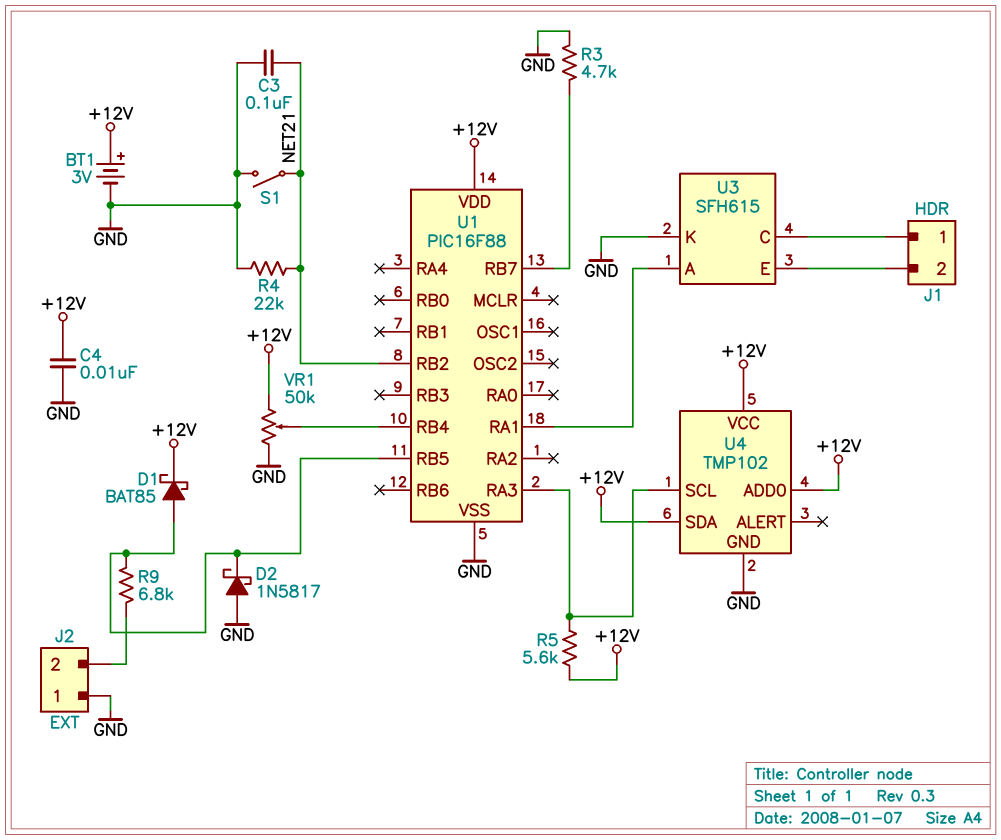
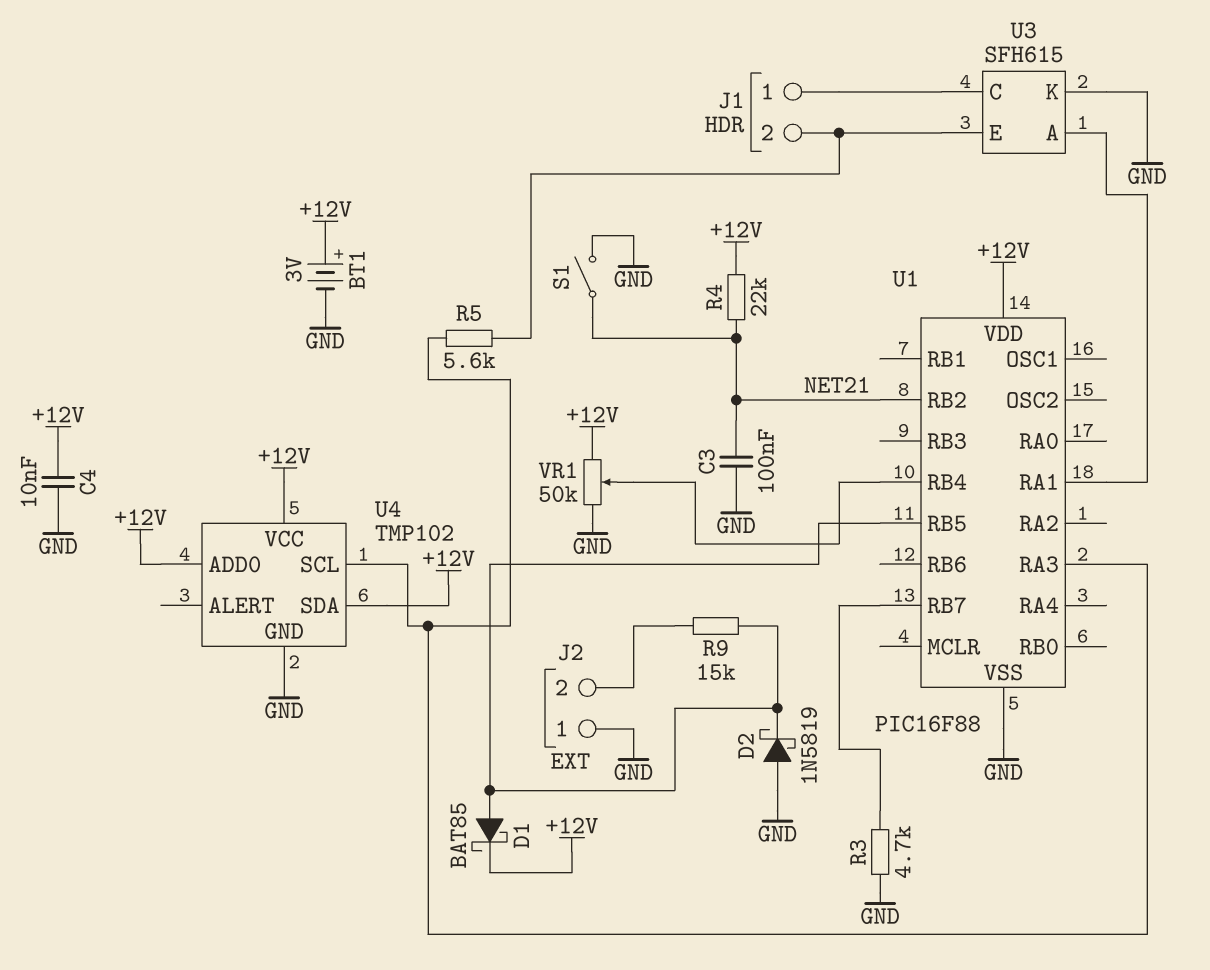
D2: schottky 1N5817 (A GND, K U1/RB5) -> schottky 1N5819 (A GND, K U1/RB5)
R4: 22k (GND, NET21) -> 22k (+12V, NET21)
R5: 5.6k (+12V, U1/RA3) -> 5.6k (J1/2, U1/RA3)
R9: 6.8k (J2/2, U1/RB5) -> 15k (J2/2, U1/RB5)

